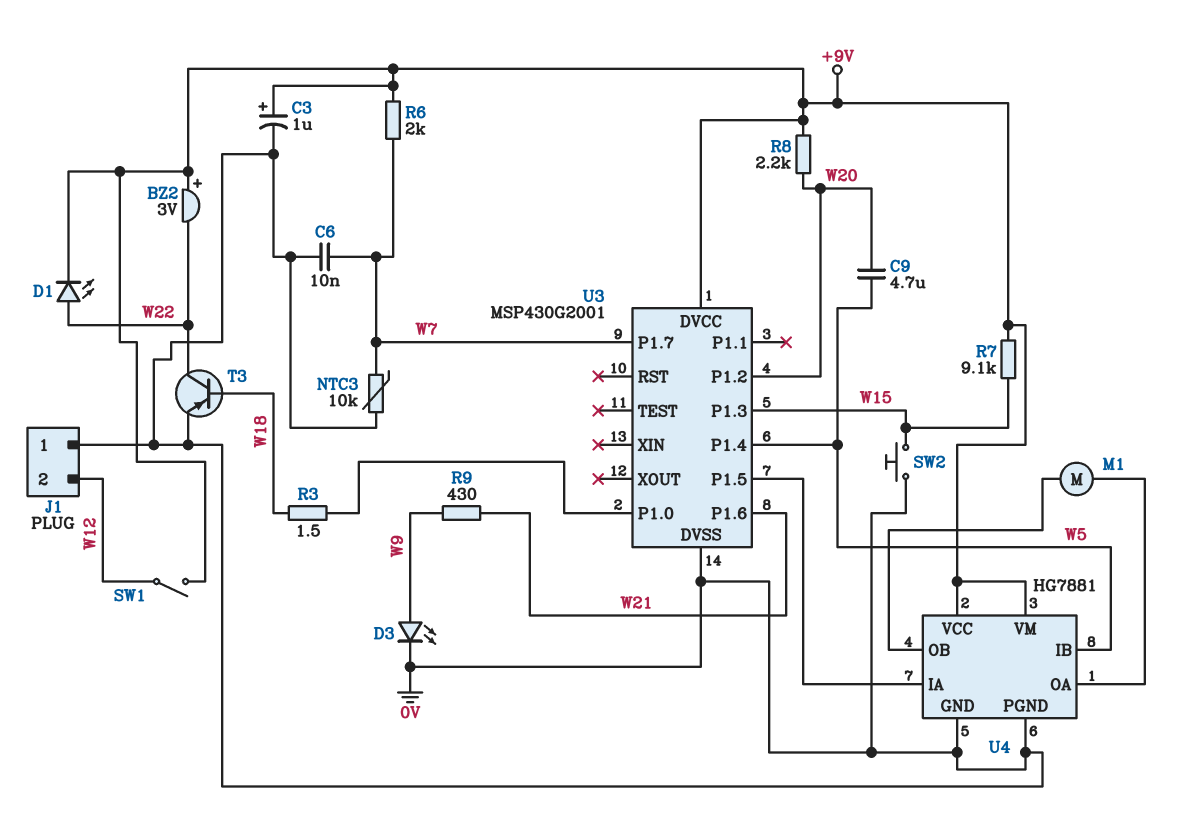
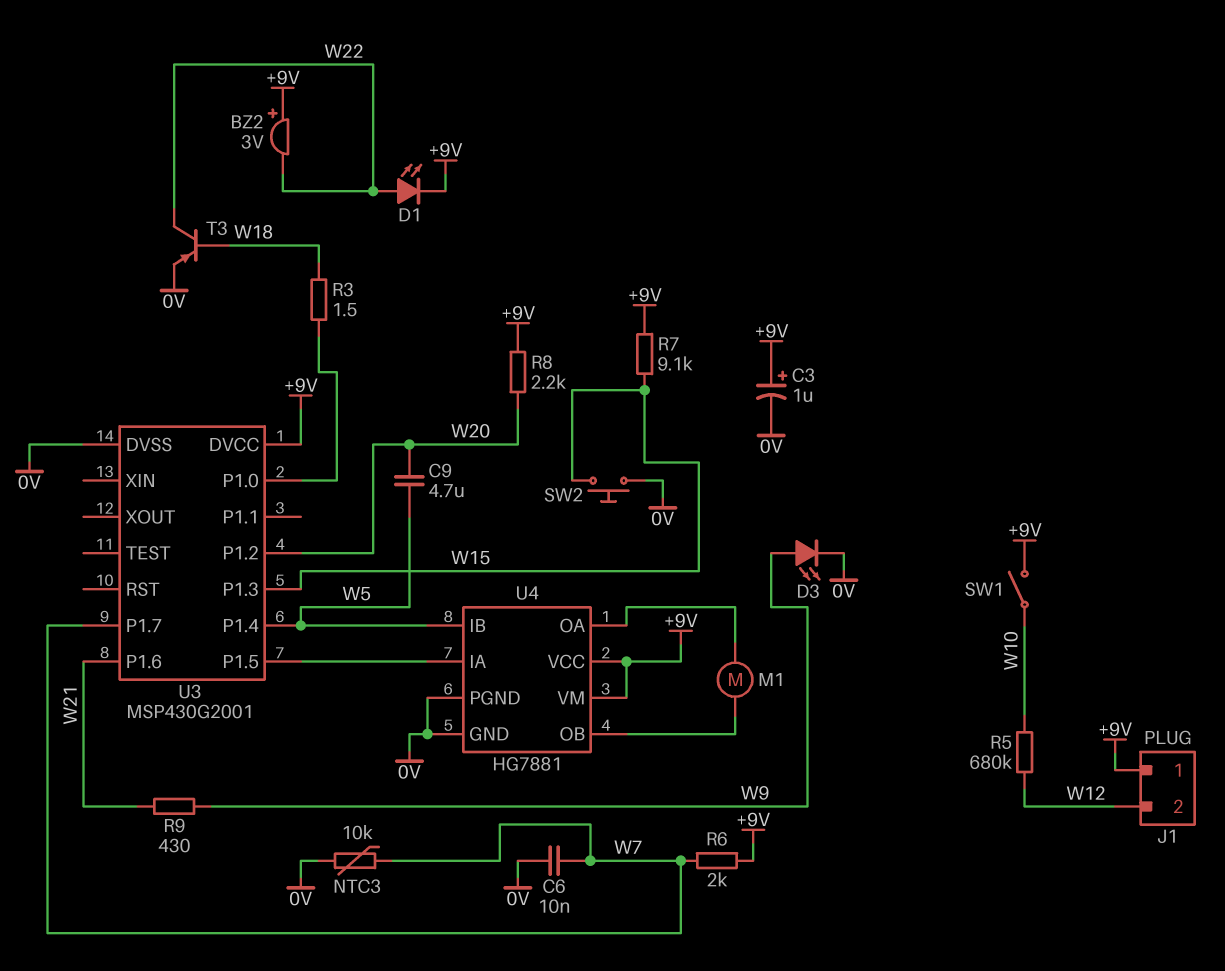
J1 pin 1: 0V -> +9V
R5: none -> 680k (W10, W12)
SW1: switch (+9V, W12) -> switch (+9V, W10)

